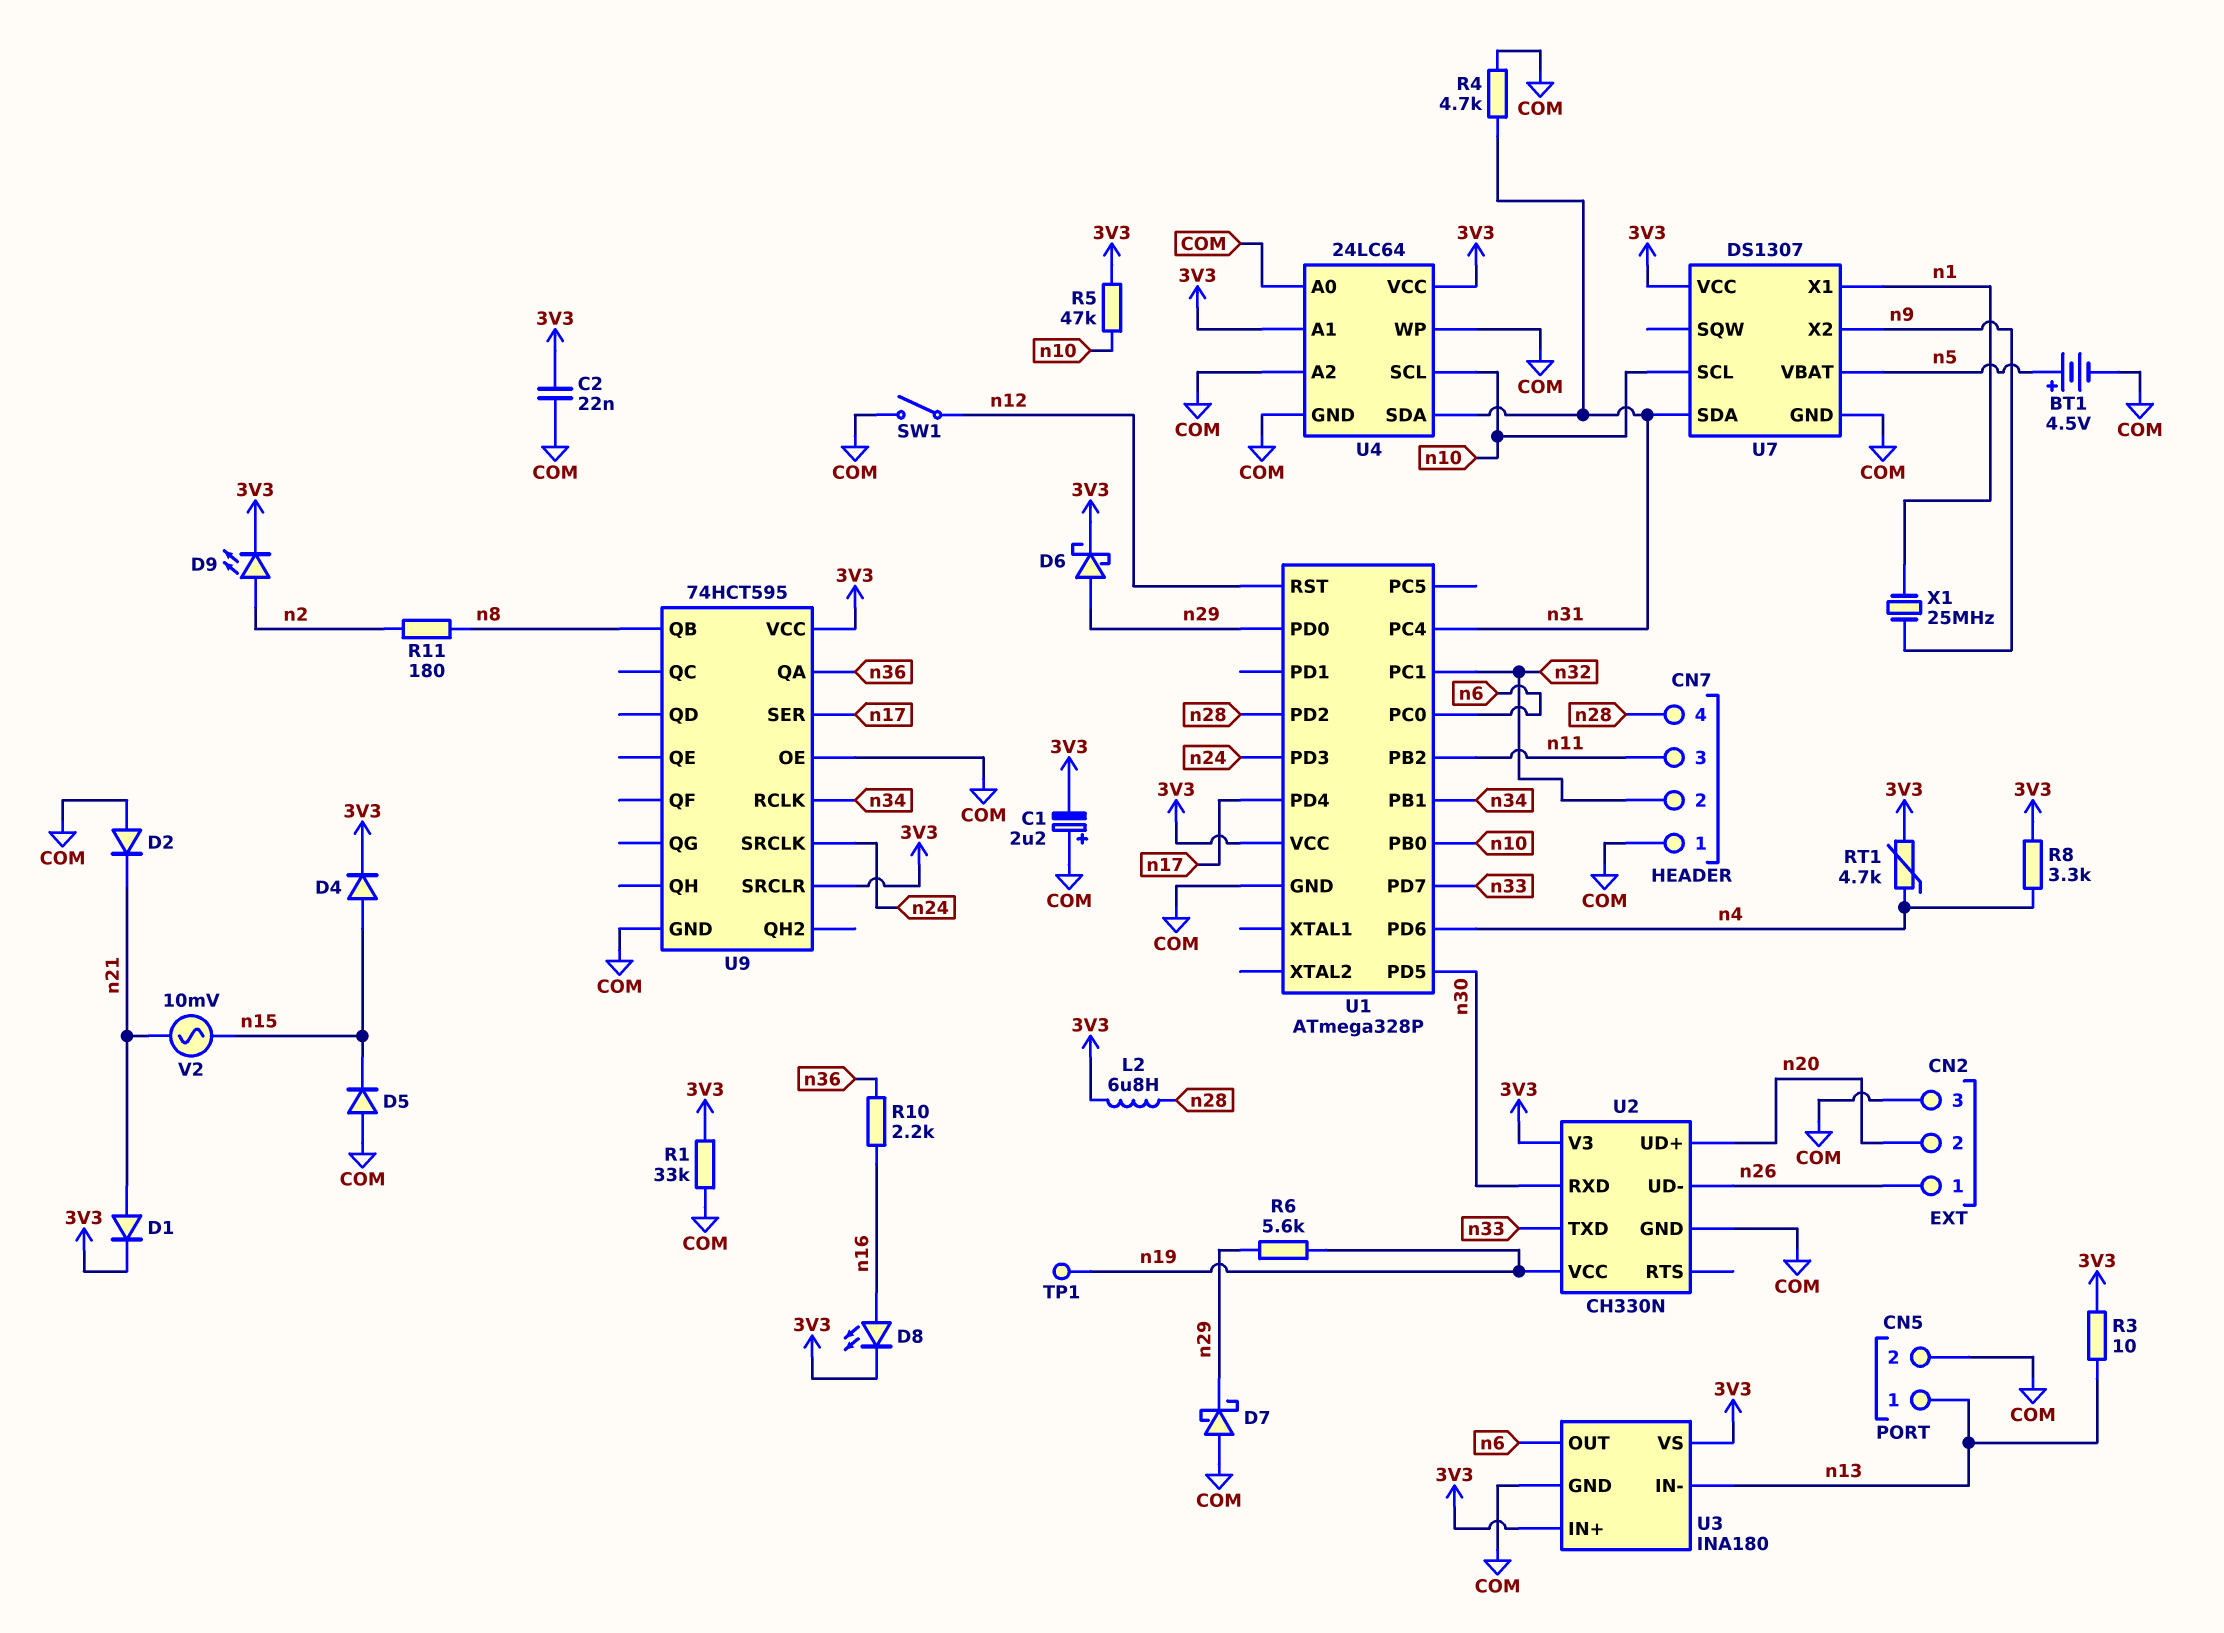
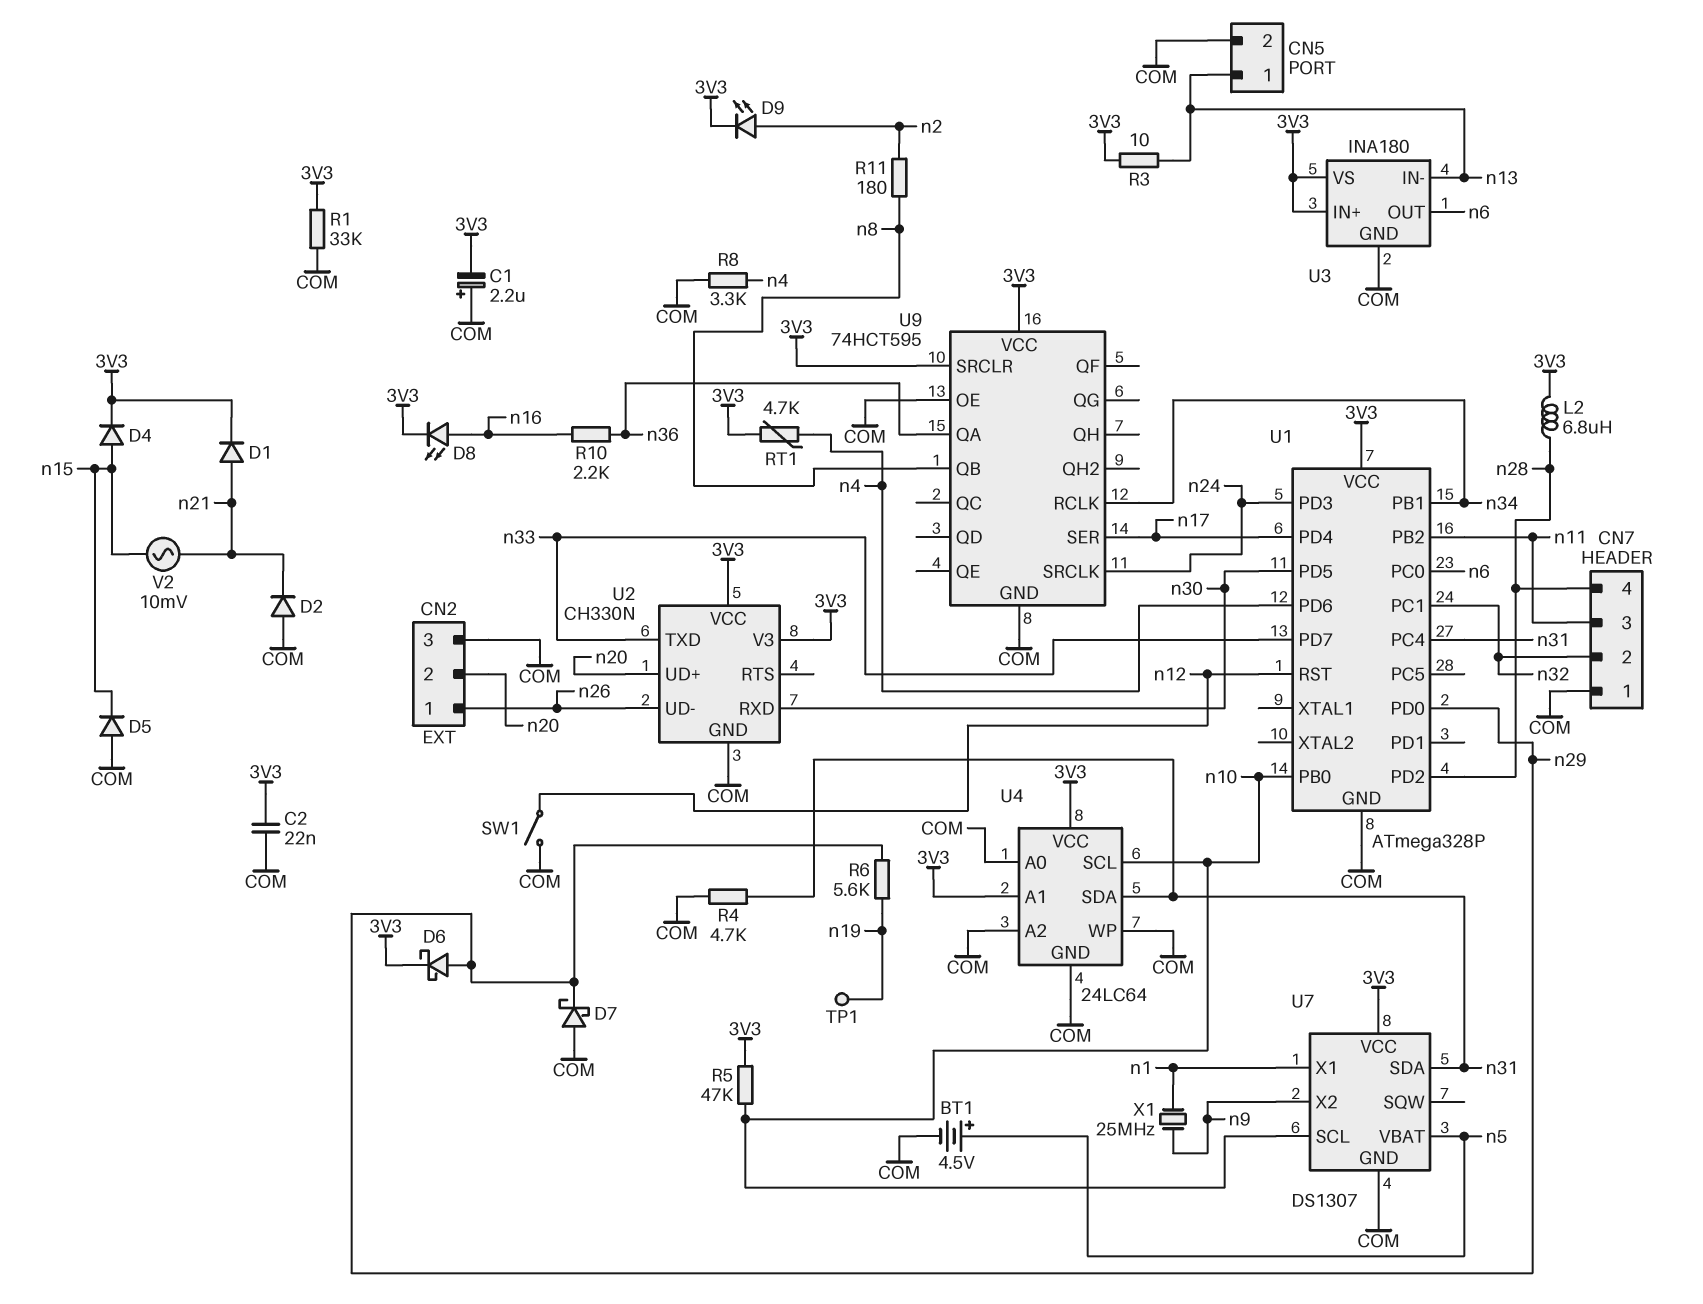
R8: 3.3k (3V3, n4) -> 3.3k (COM, n4)
U2 pin VCC: n19 -> 3V3

